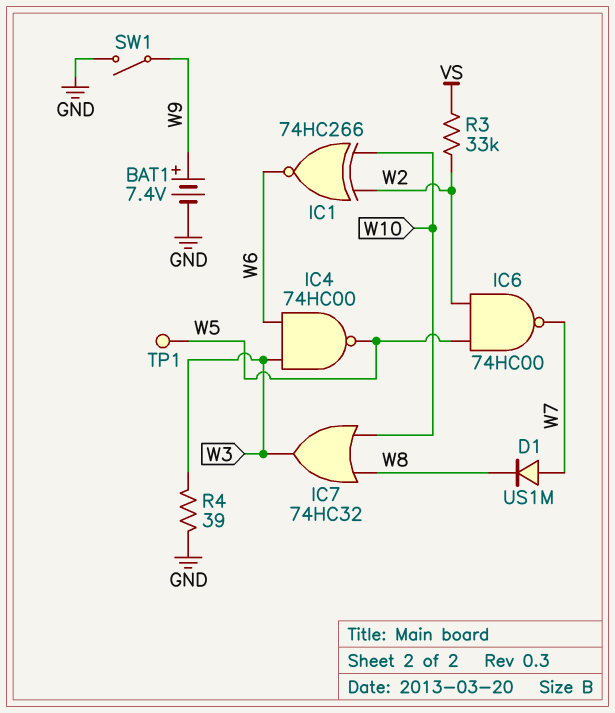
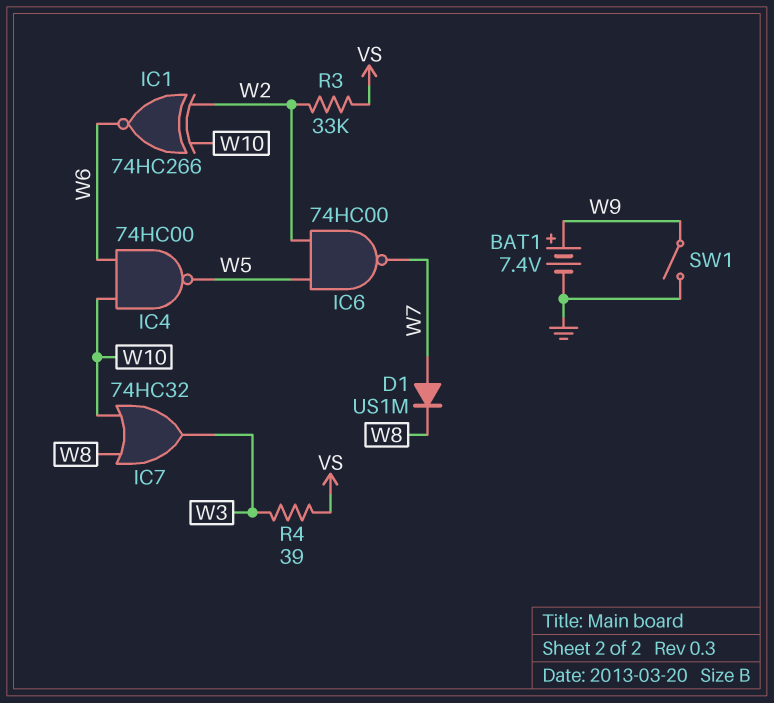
IC4: NAND 74HC00 (in W3, in W6, out W5) -> NAND 74HC00 (in W6, in W10, out W5)
R4: 39 (GND, W3) -> 39 (VS, W3)
TP1: test point (W5) -> none

